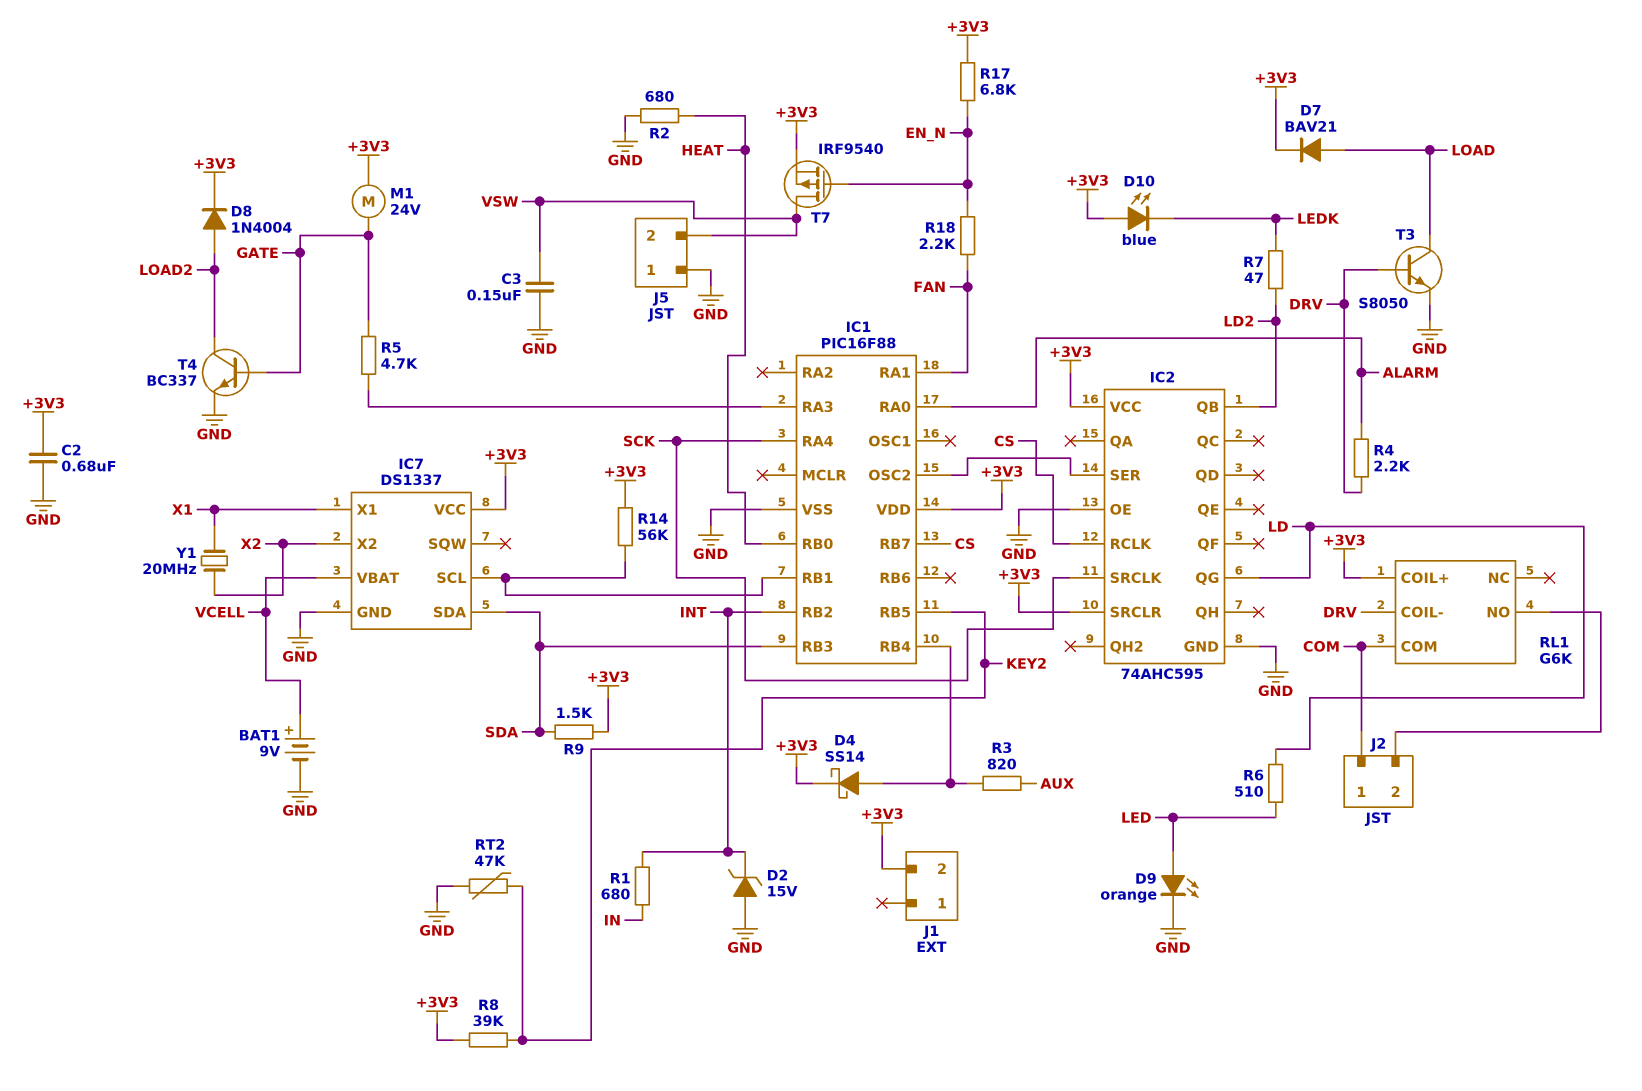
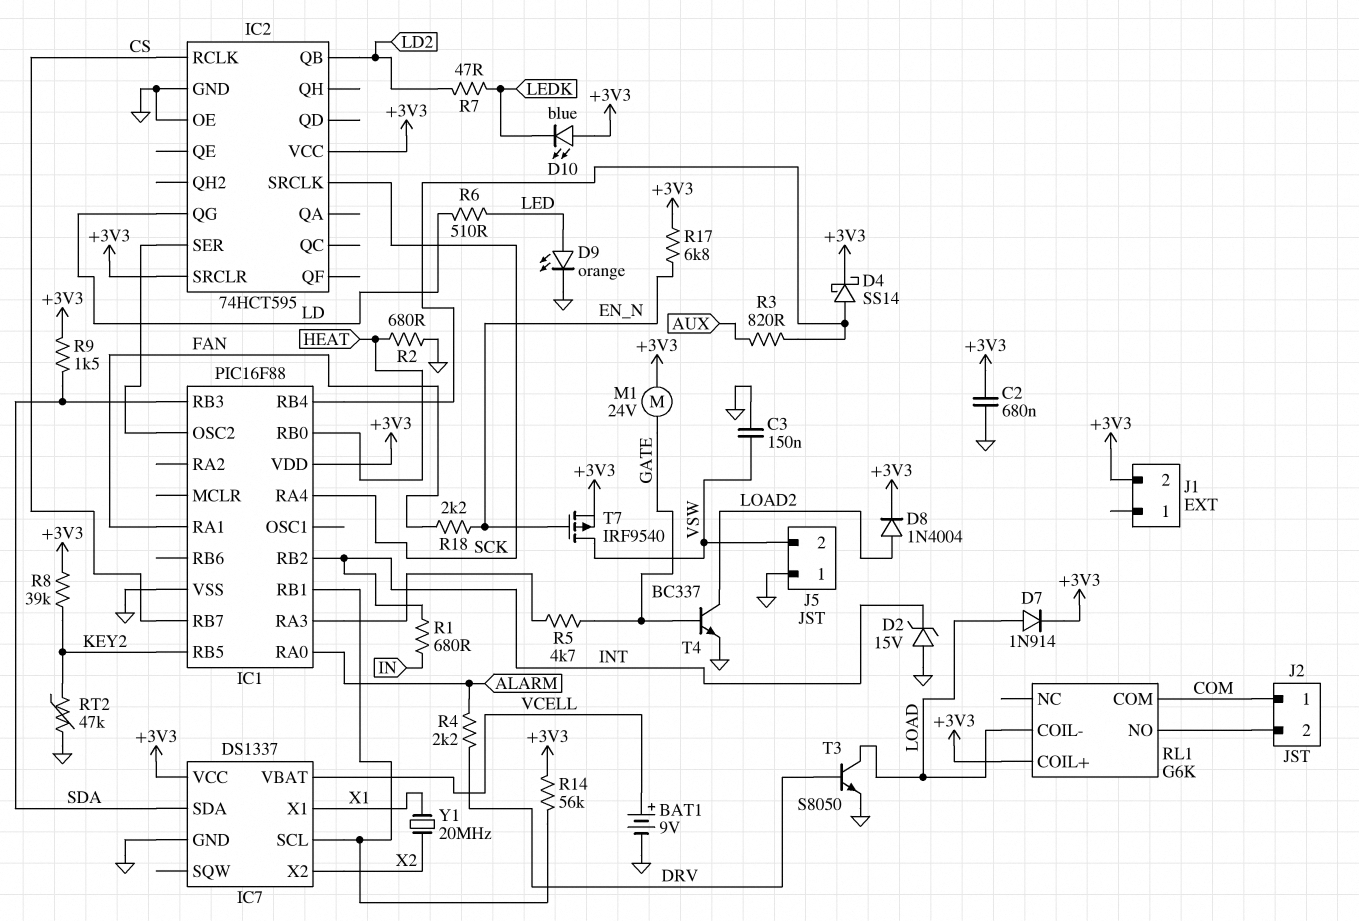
D7: diode BAV21 (A LOAD, K +3V3) -> diode 1N914 (A LOAD, K +3V3)
IC2: 74AHC595 -> 74HCT595
RL1 pin COIL-: DRV -> LOAD

